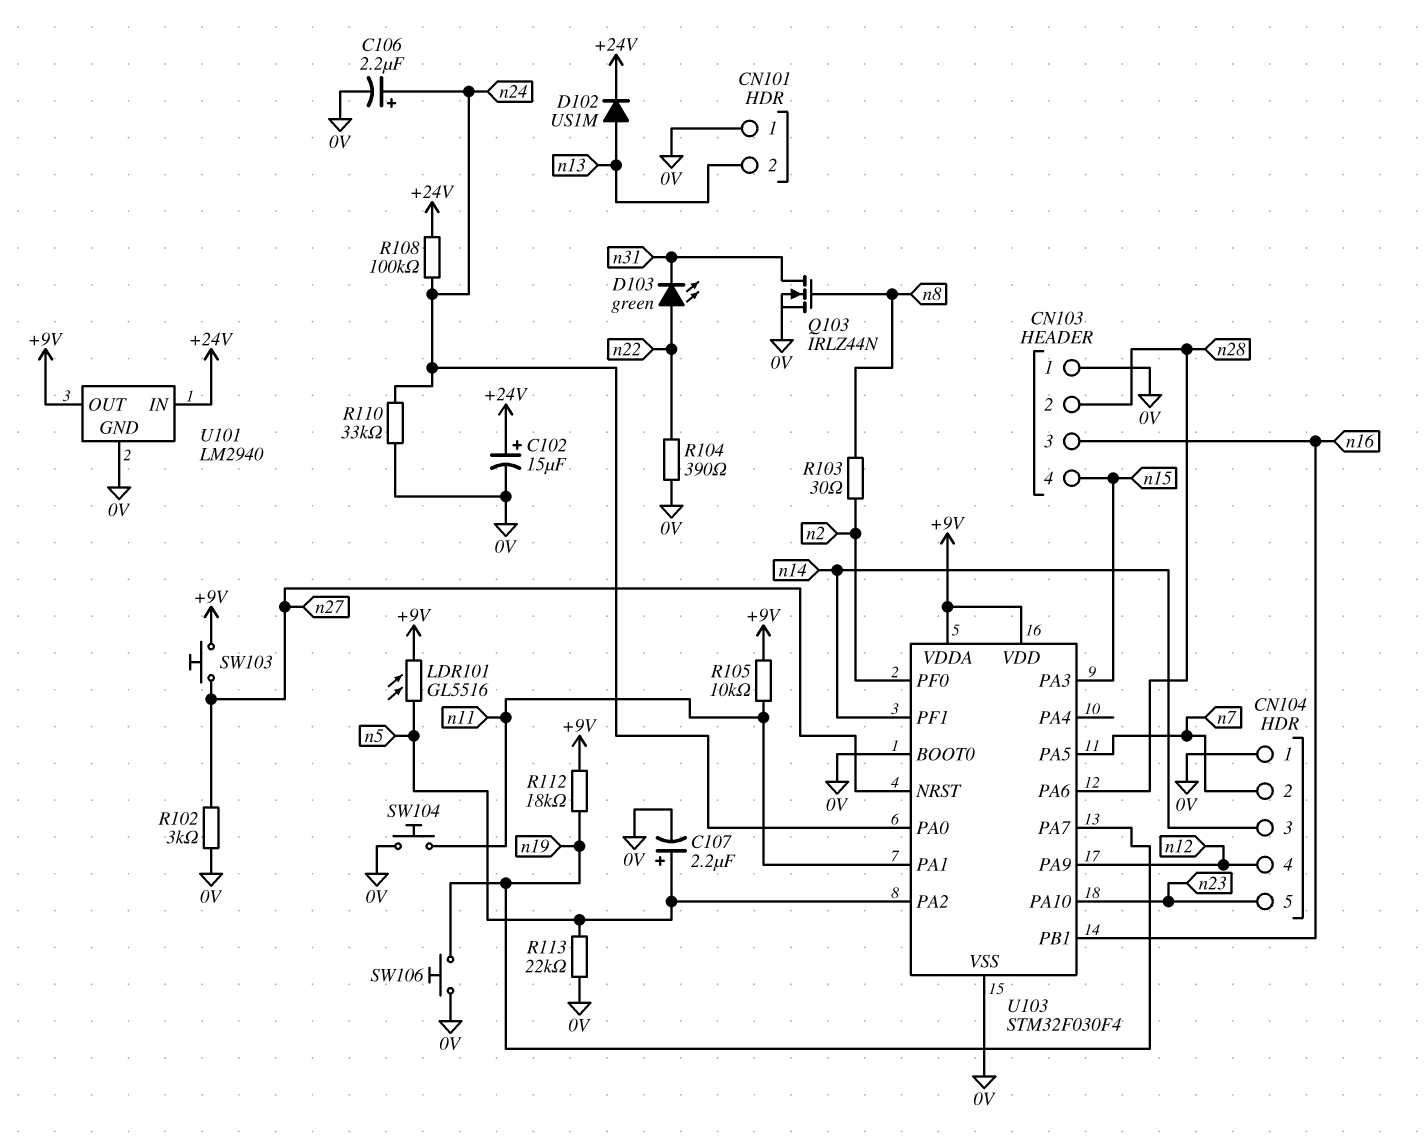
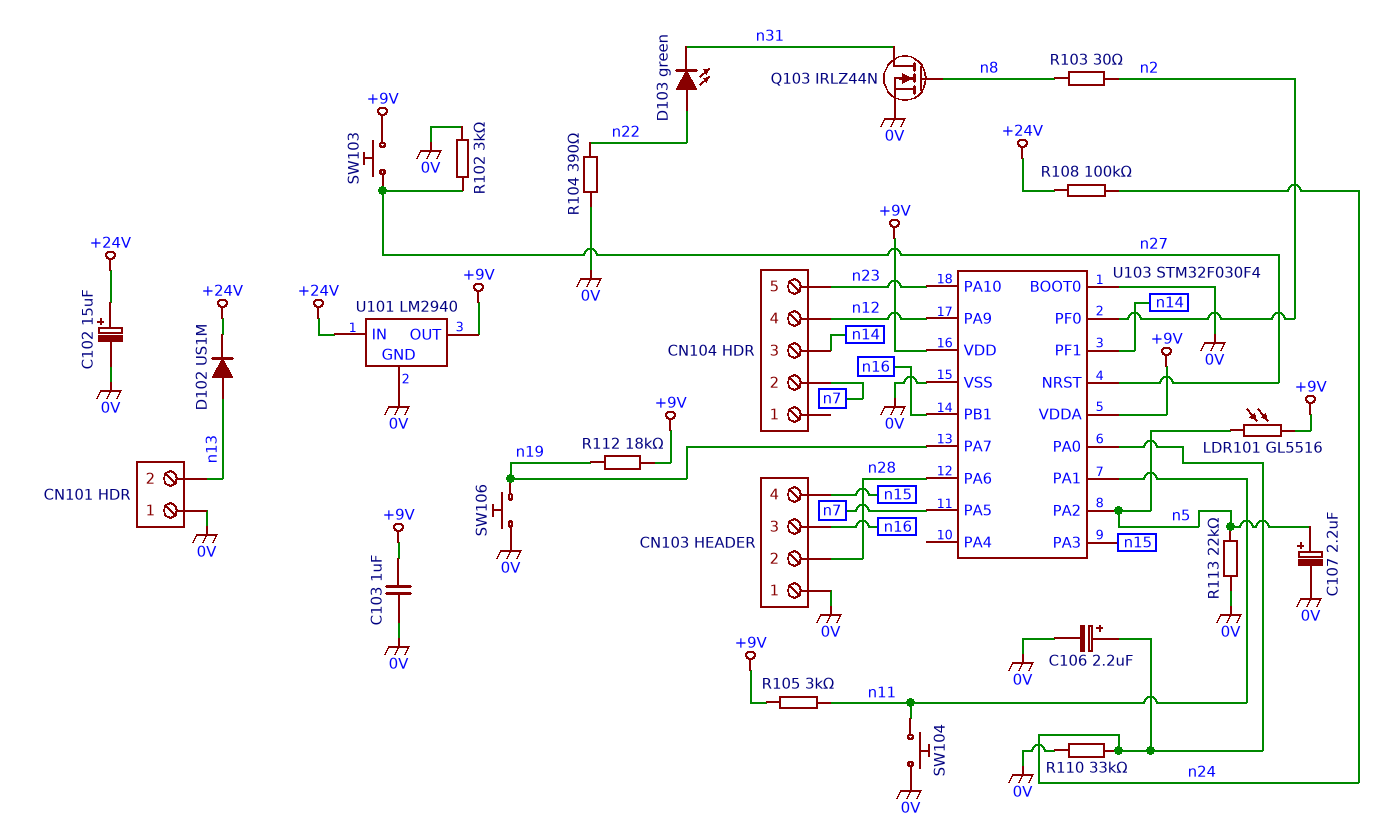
C103: none -> 1uF (+9V, 0V)
CN104 pin 1: 0V -> none
R105: 10k (+9V, n11) -> 3k (+9V, n11)

